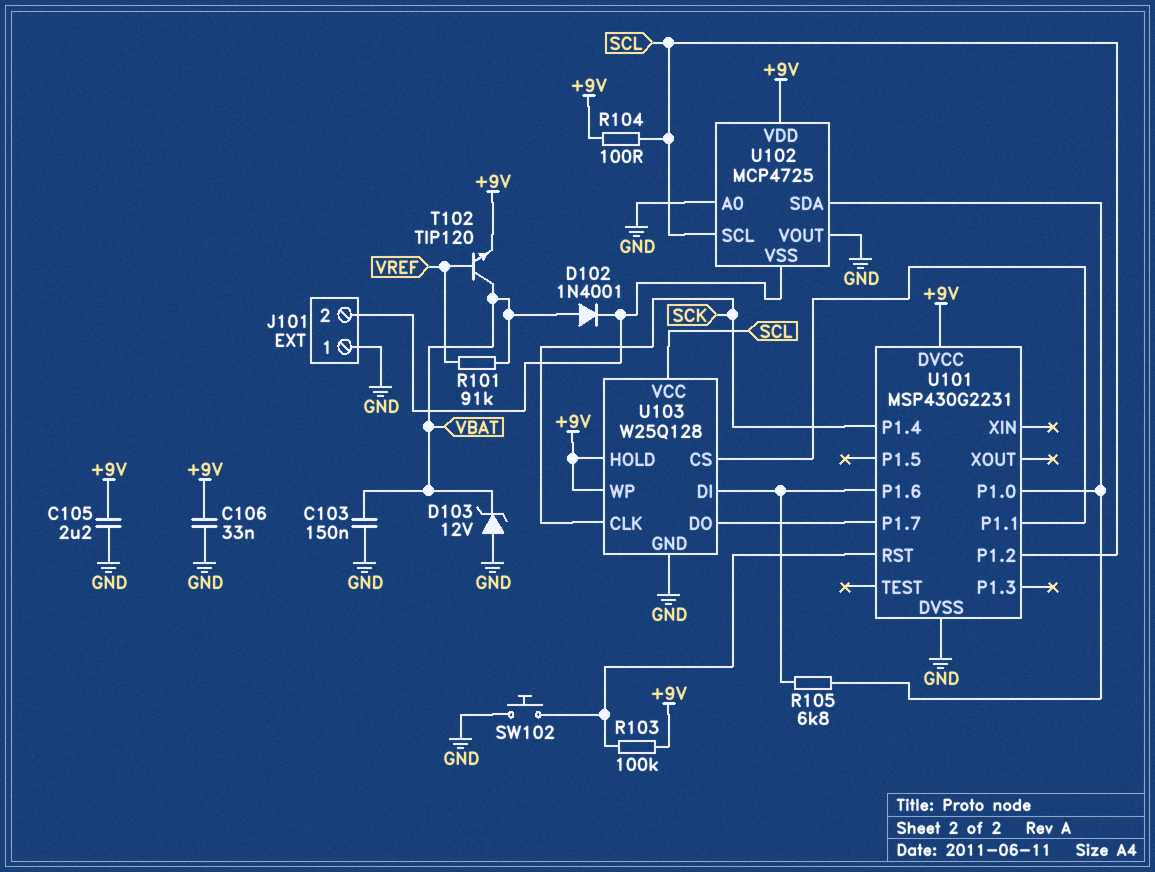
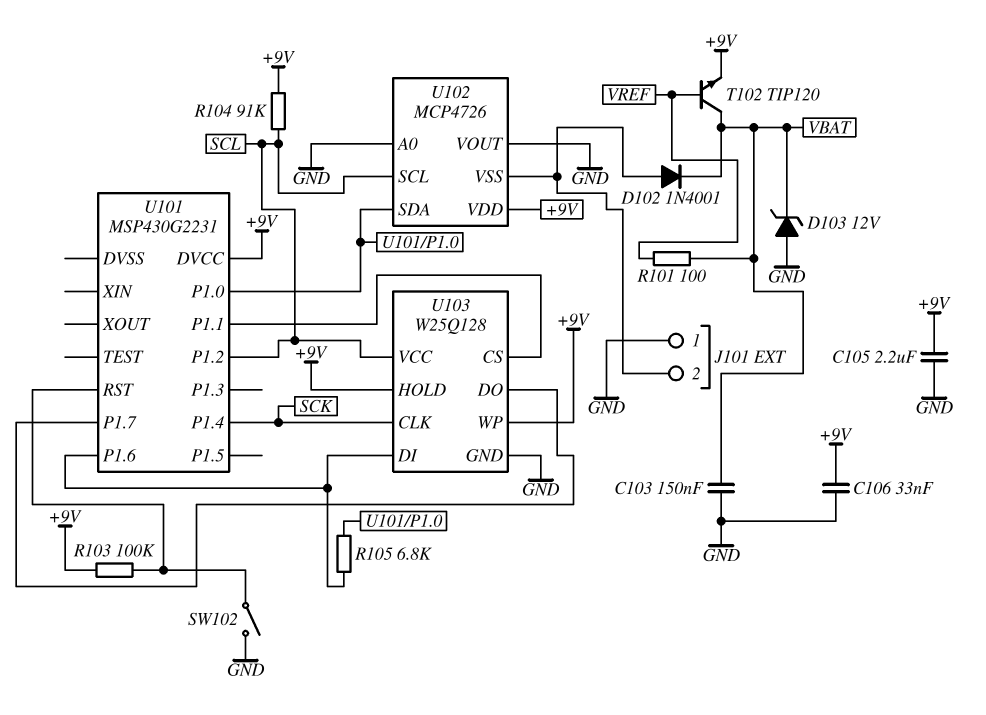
D102: diode 1N4001 (A VBAT, K J101/2) -> diode 1N4001 (A J101/2, K VBAT)
R101: 91k (VBAT, VREF) -> 100 (VBAT, VREF)
R104: 100 (+9V, SCL) -> 91k (+9V, SCL)
SW102: button (GND, U101/RST) -> switch (GND, U101/RST)
U101 pin DVSS: GND -> none
U102: MCP4725 -> MCP4726

